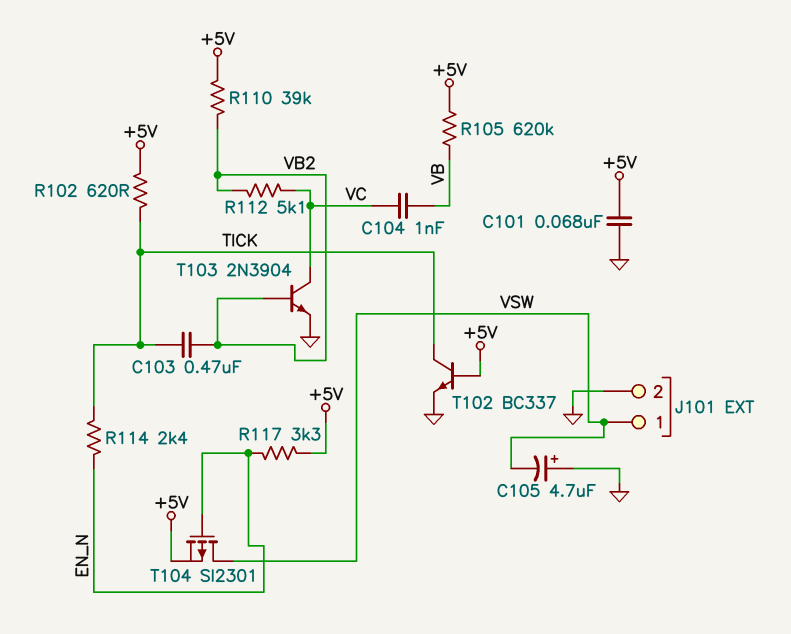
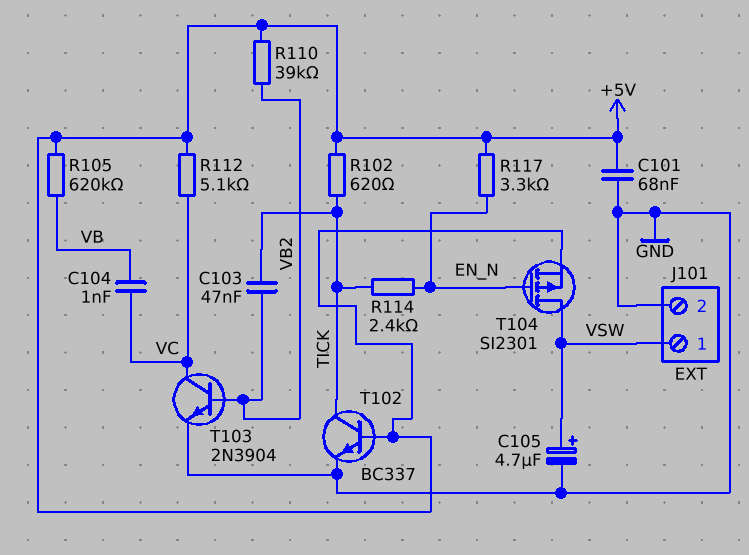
C103: 470nF (TICK, VB2) -> 47nF (TICK, VB2)
C105: 4.7uF (plus GND, minus VSW) -> 4.7uF (plus VSW, minus GND)
R112: 5.1k (VB2, VC) -> 5.1k (+5V, VC)

